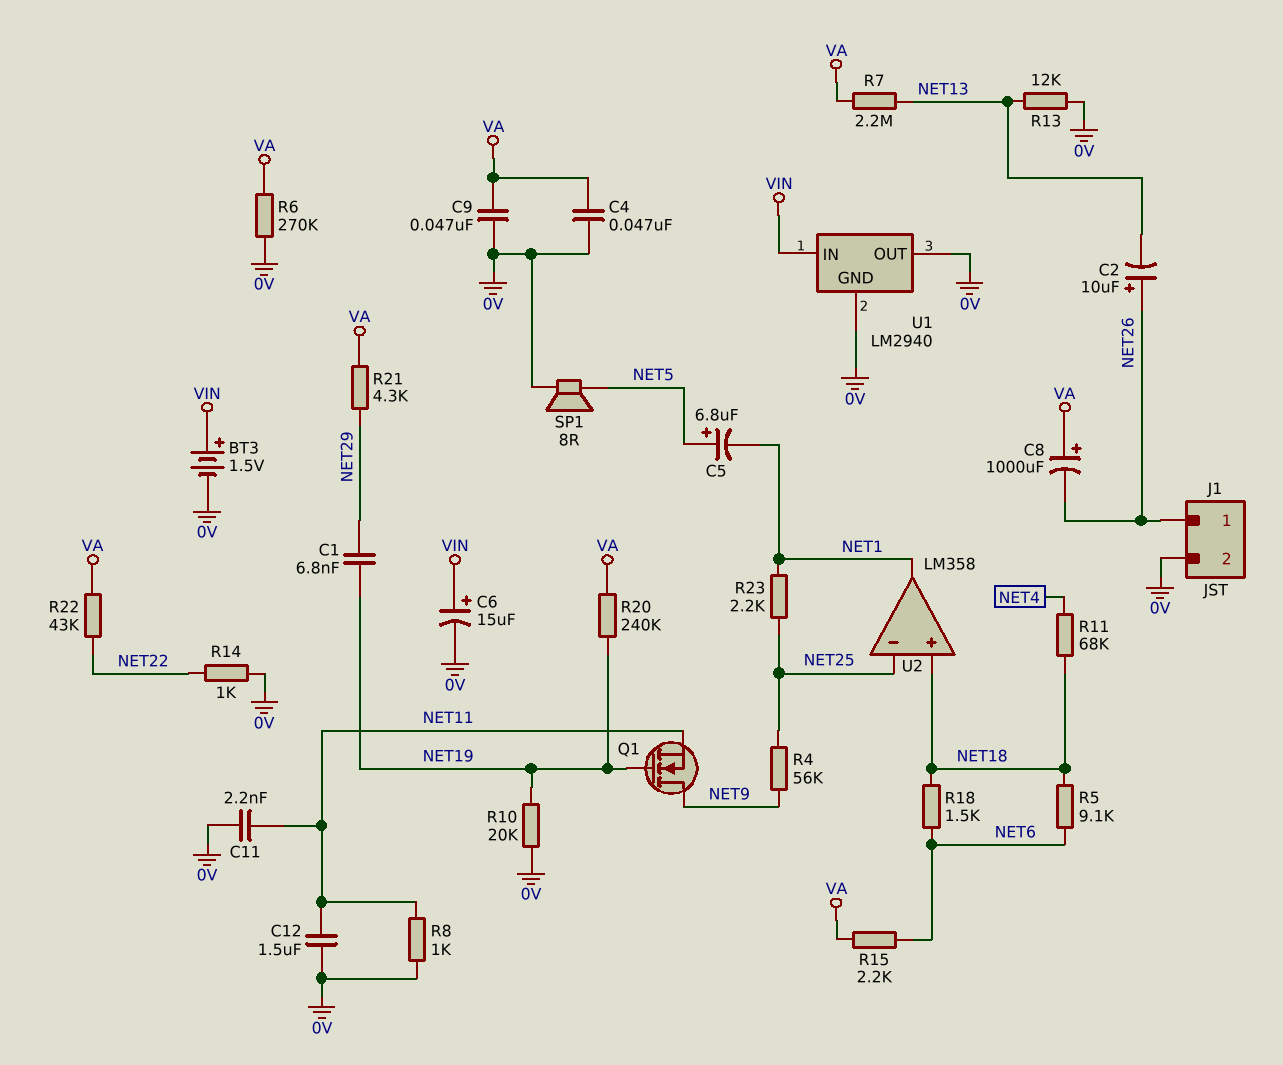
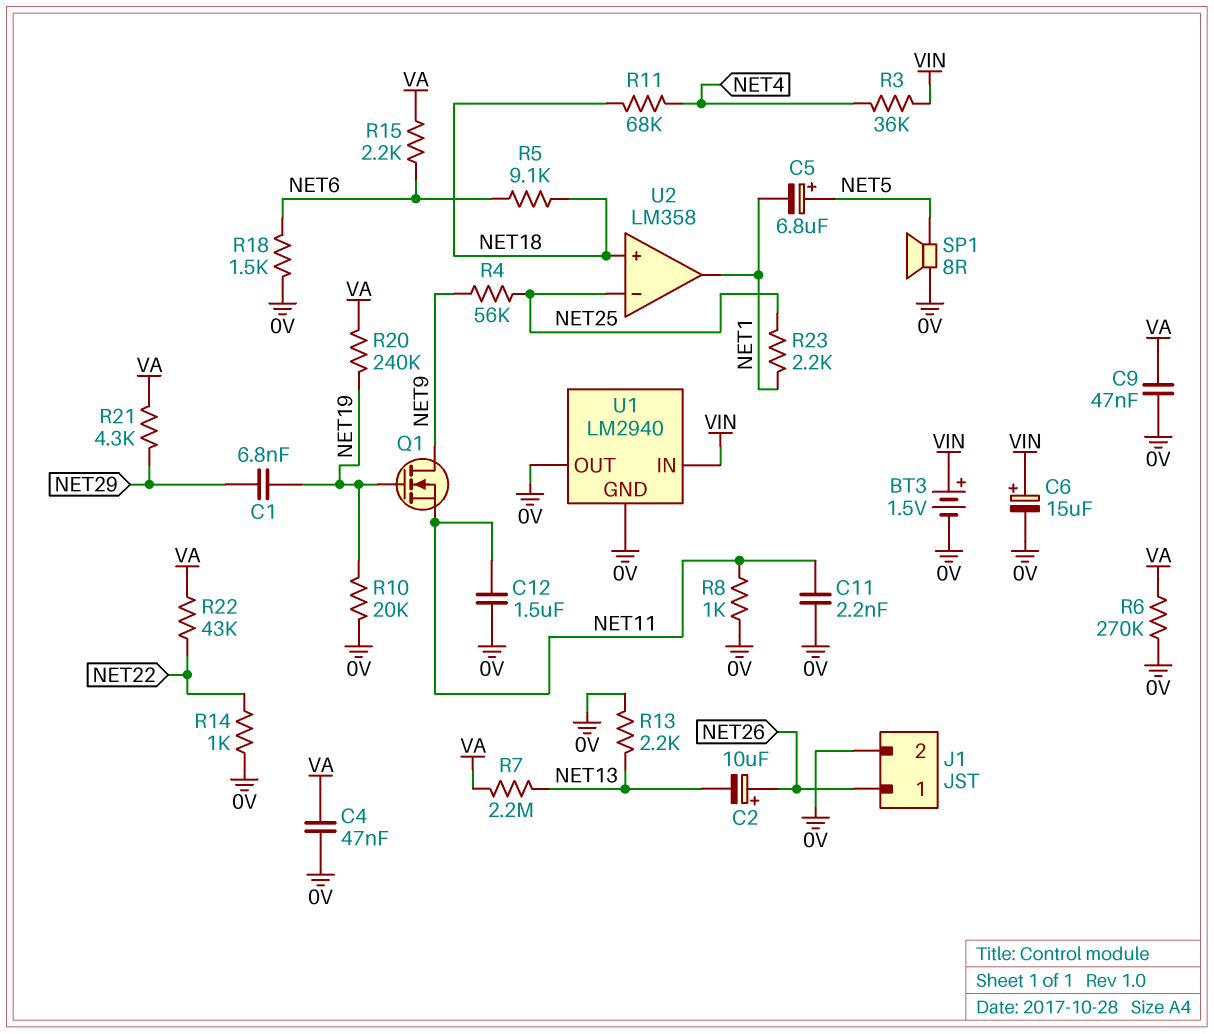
C8: 1000uF (plus VA, minus NET26) -> none
R3: none -> 36k (NET4, VIN)
R13: 12k (0V, NET13) -> 2.2k (0V, NET13)
R18: 1.5k (NET6, NET18) -> 1.5k (0V, NET6)

